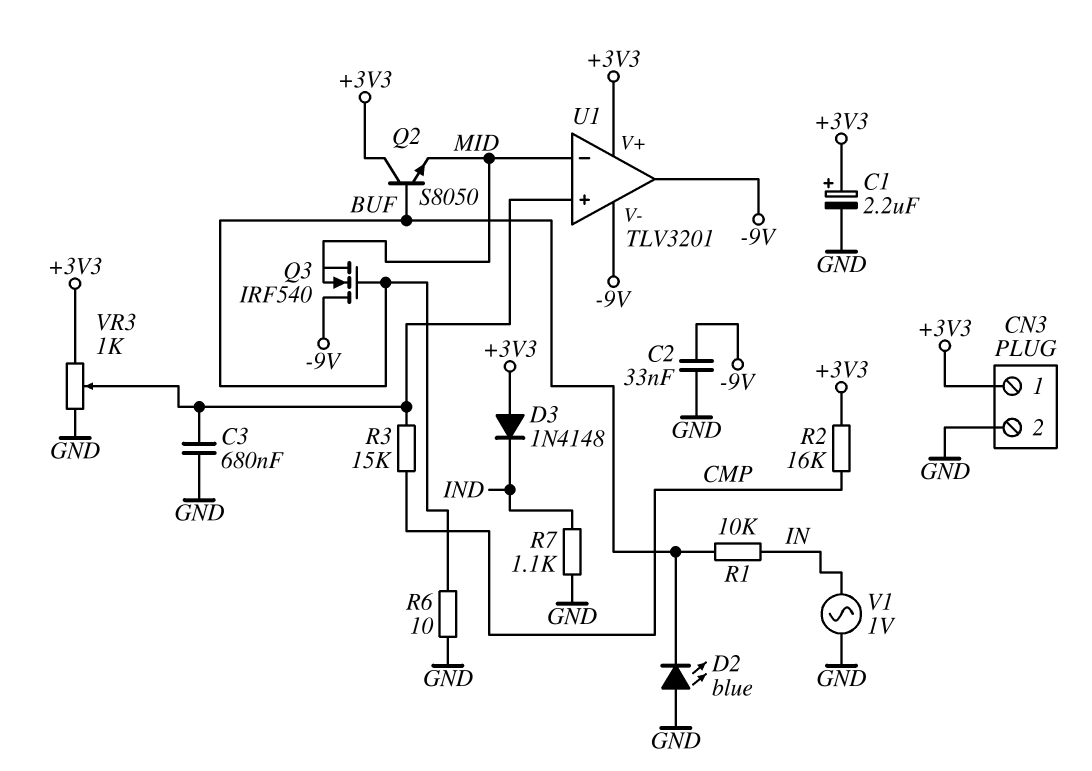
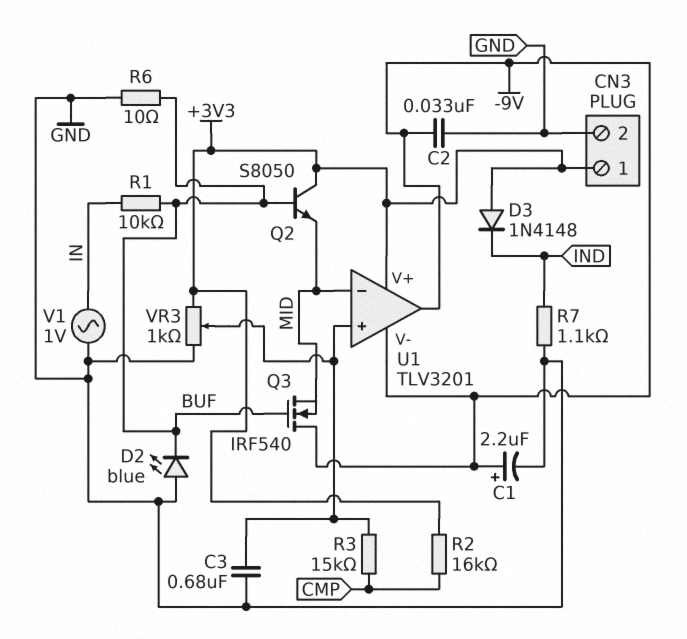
C1: 2.2uF (plus +3V3, minus GND) -> 2.2uF (plus -9V, minus GND)

